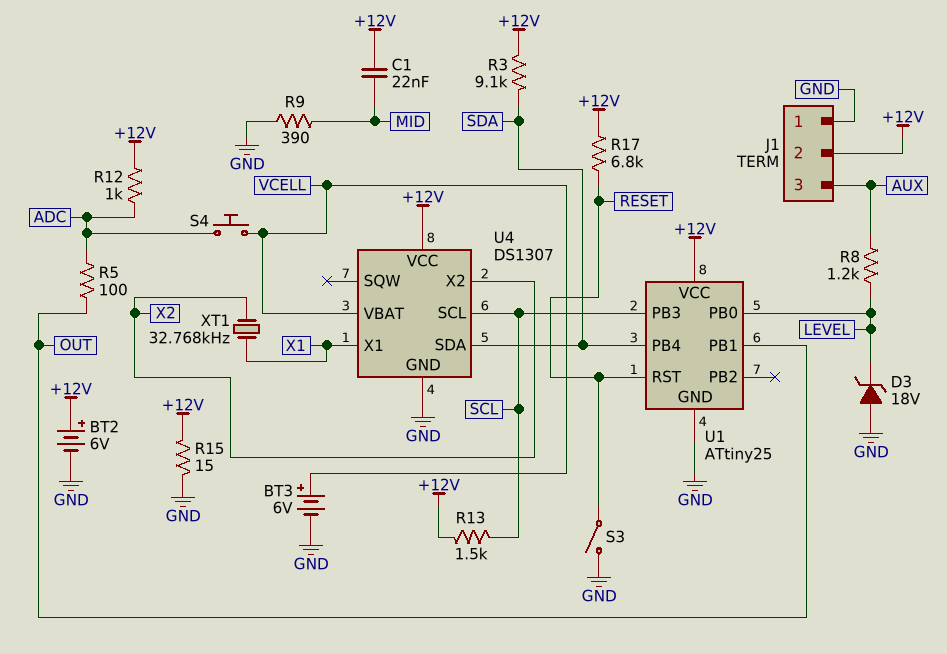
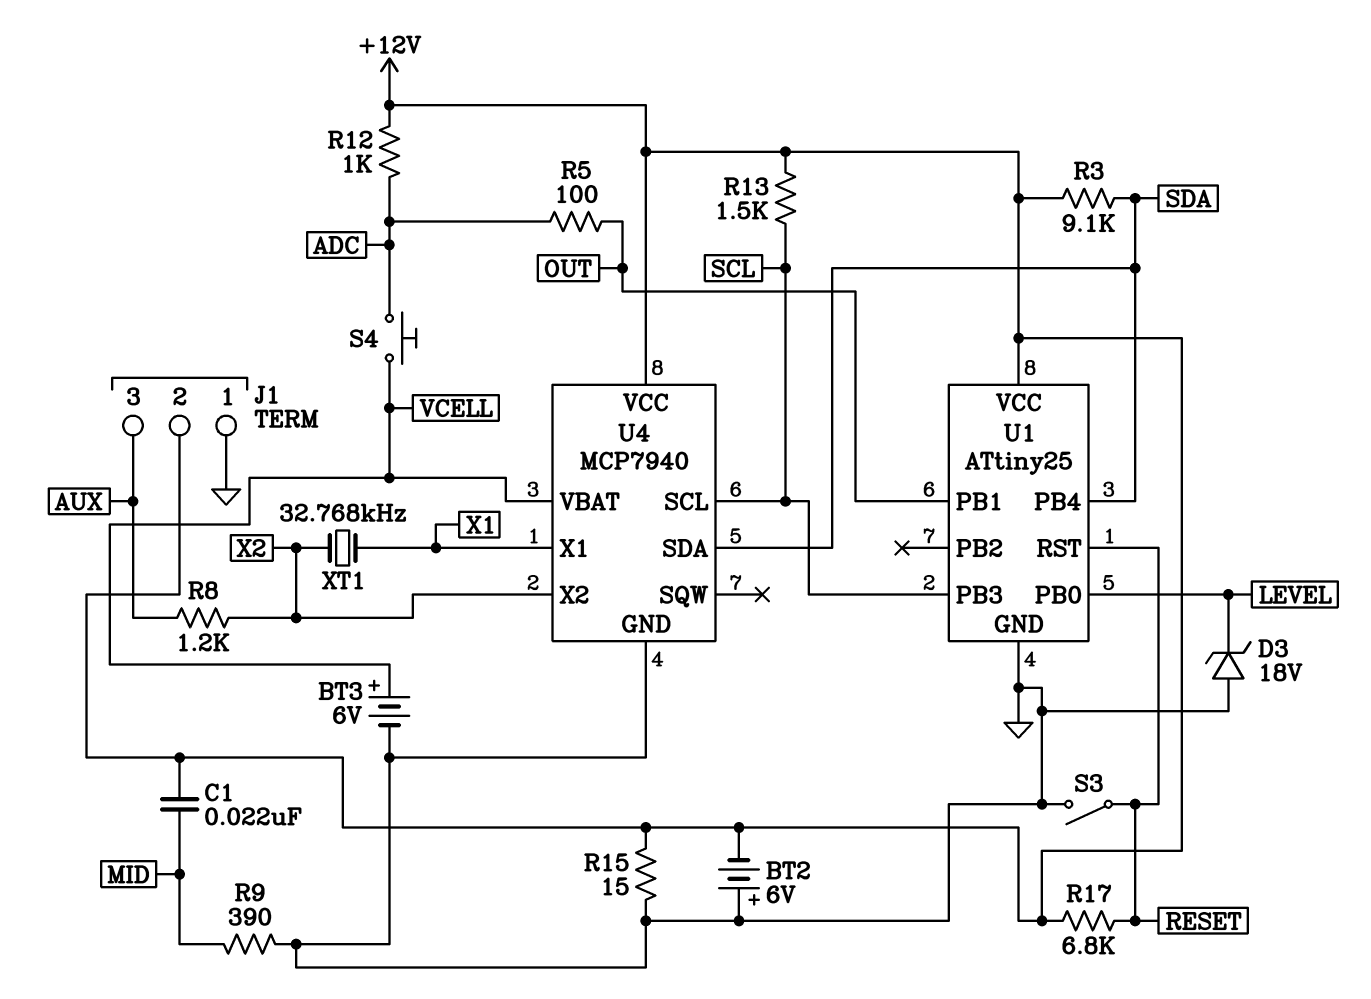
BT2: 6V (plus +12V, minus GND) -> 6V (plus GND, minus +12V)
R8: 1.2k (AUX, LEVEL) -> 1.2k (AUX, X2)
U4: DS1307 -> MCP7940

